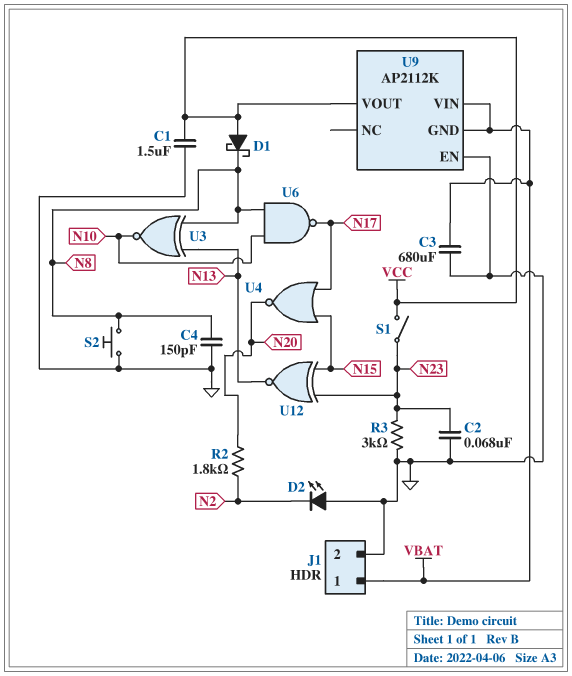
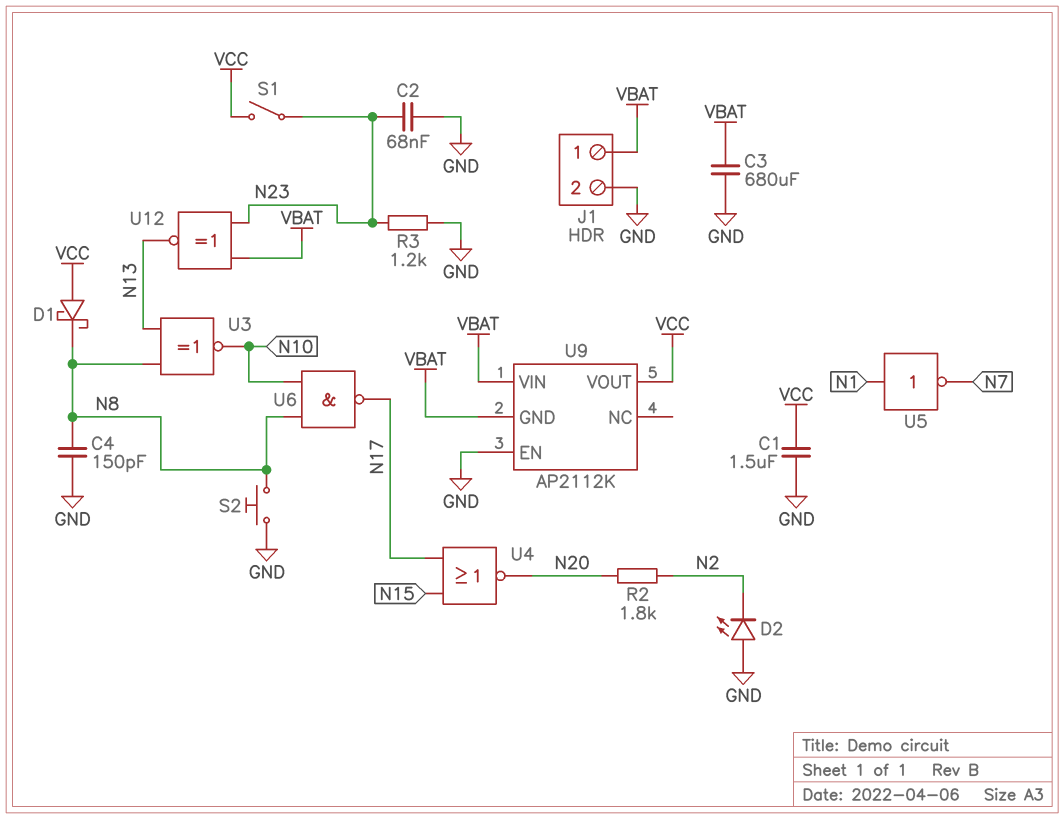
R3: 3k (GND, N23) -> 1.2k (GND, N23)
U5: none -> NOT (in N1, out N7)
U12: XNOR (in N15, in N23, out N13) -> XNOR (in N23, in VBAT, out N13)

